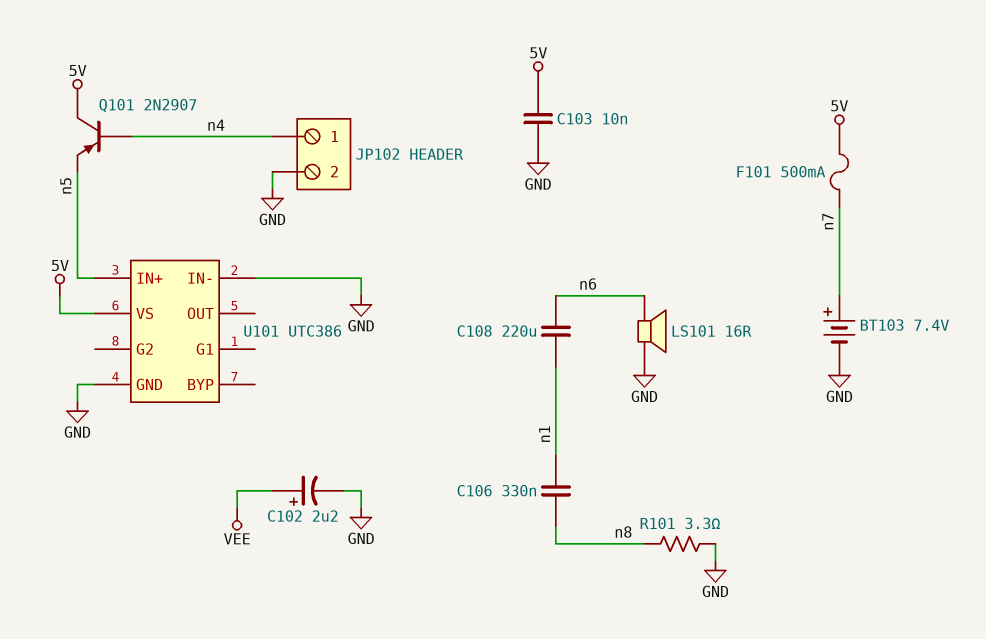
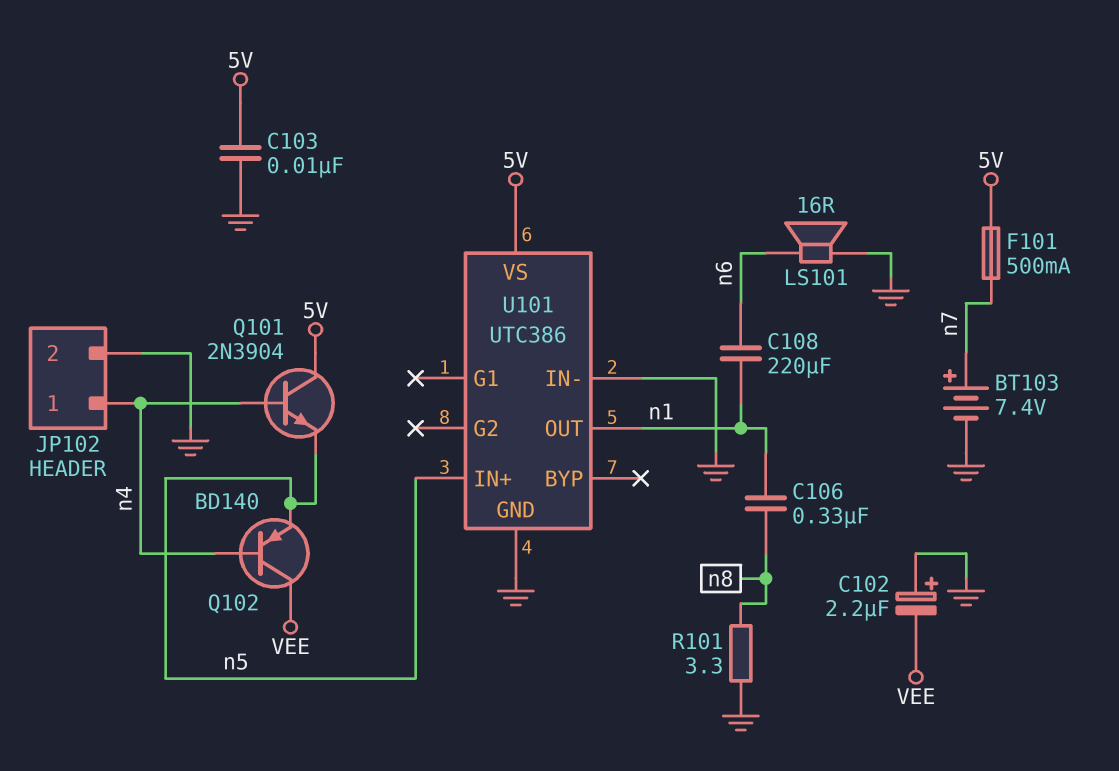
C102: 2.2uF (plus VEE, minus GND) -> 2.2uF (plus GND, minus VEE)
Q101: PNP 2N2907 (B n4, C 5V, E n5) -> NPN 2N3904 (B n4, C 5V, E n5)
Q102: none -> PNP BD140 (B n4, C VEE, E n5)
U101 pin OUT: none -> n1

